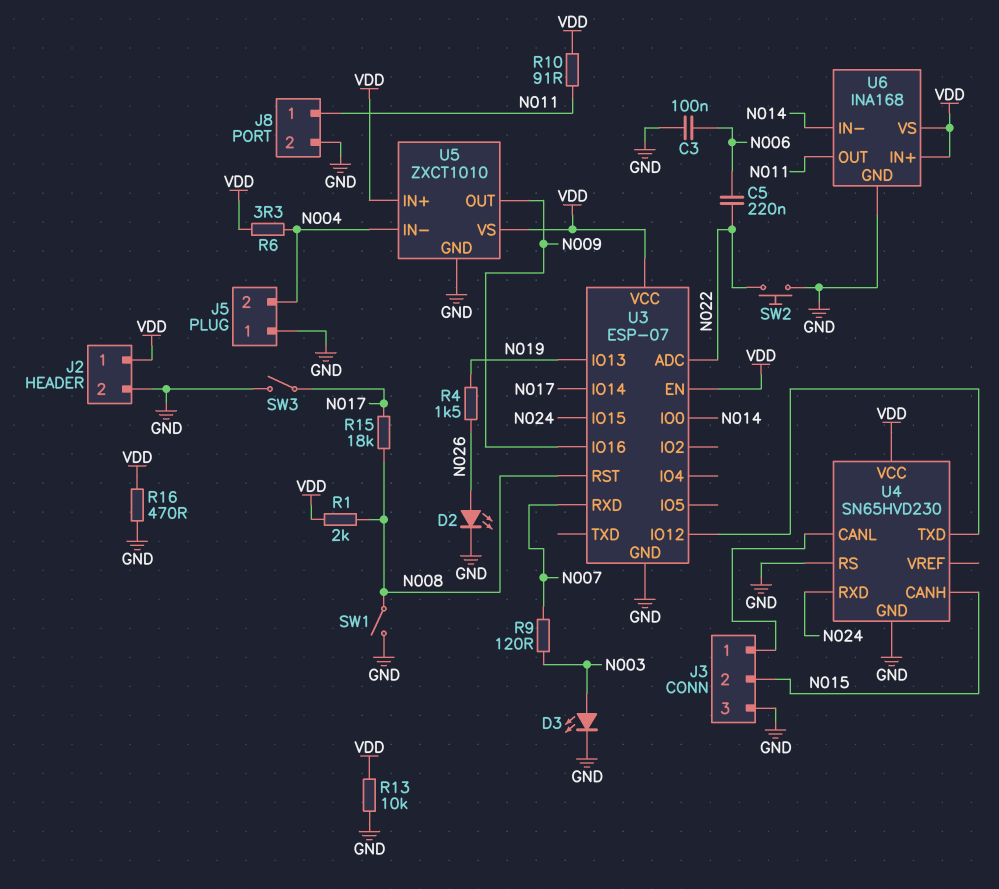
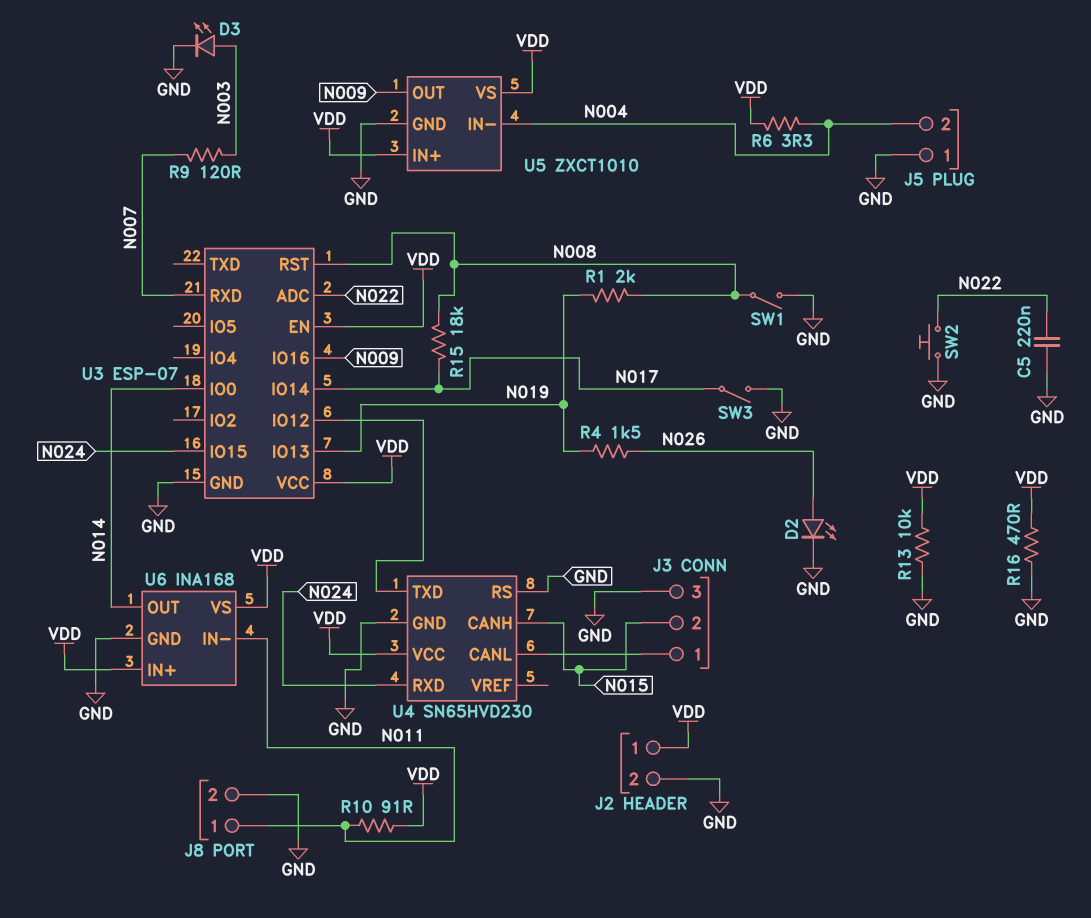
C3: 100nF (GND, N006) -> none
C5: 220nF (N006, N022) -> 220nF (GND, N022)
R1: 2k (N008, VDD) -> 2k (N008, N019)
U6 pin IN-: N014 -> N011
U6 pin OUT: N011 -> N014

